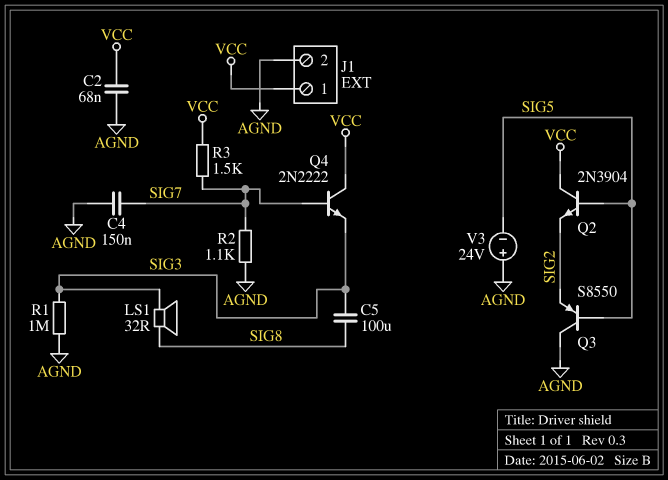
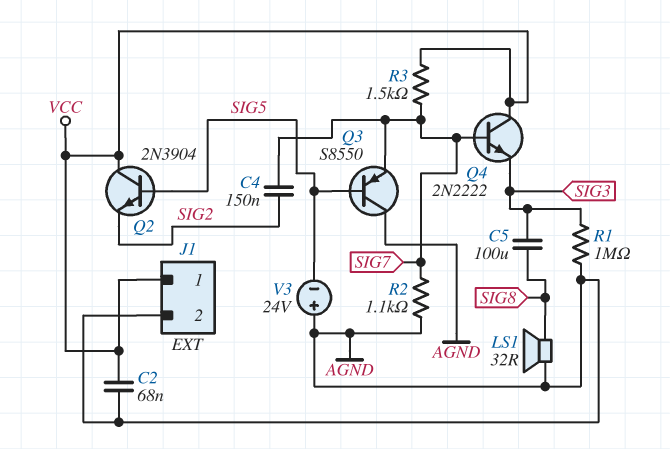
C4: 150nF (AGND, SIG7) -> 150nF (SIG2, SIG7)
LS1: speaker 32R (SIG3, SIG8) -> speaker 32R (AGND, SIG8)
Q3: PNP S8550 (B SIG5, C AGND, E SIG2) -> PNP S8550 (B SIG5, C AGND, E SIG7)

